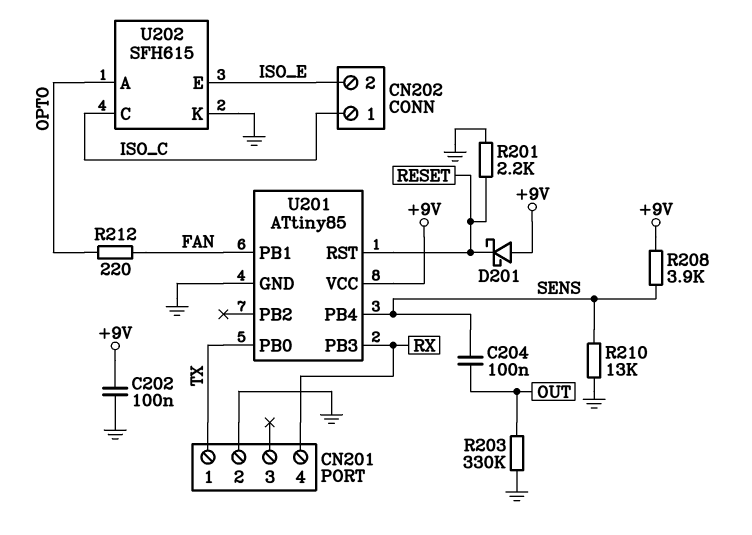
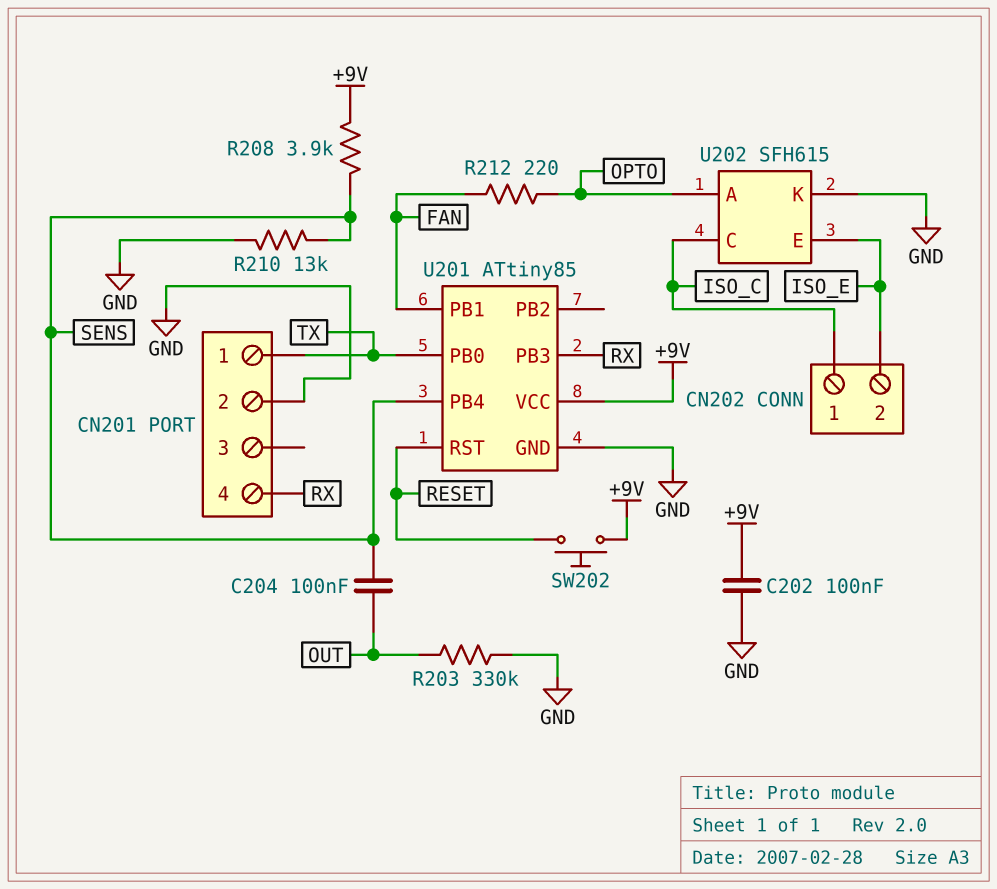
D201: schottky (A +9V, K RESET) -> none
R201: 2.2k (GND, RESET) -> none
SW202: none -> button (+9V, RESET)

